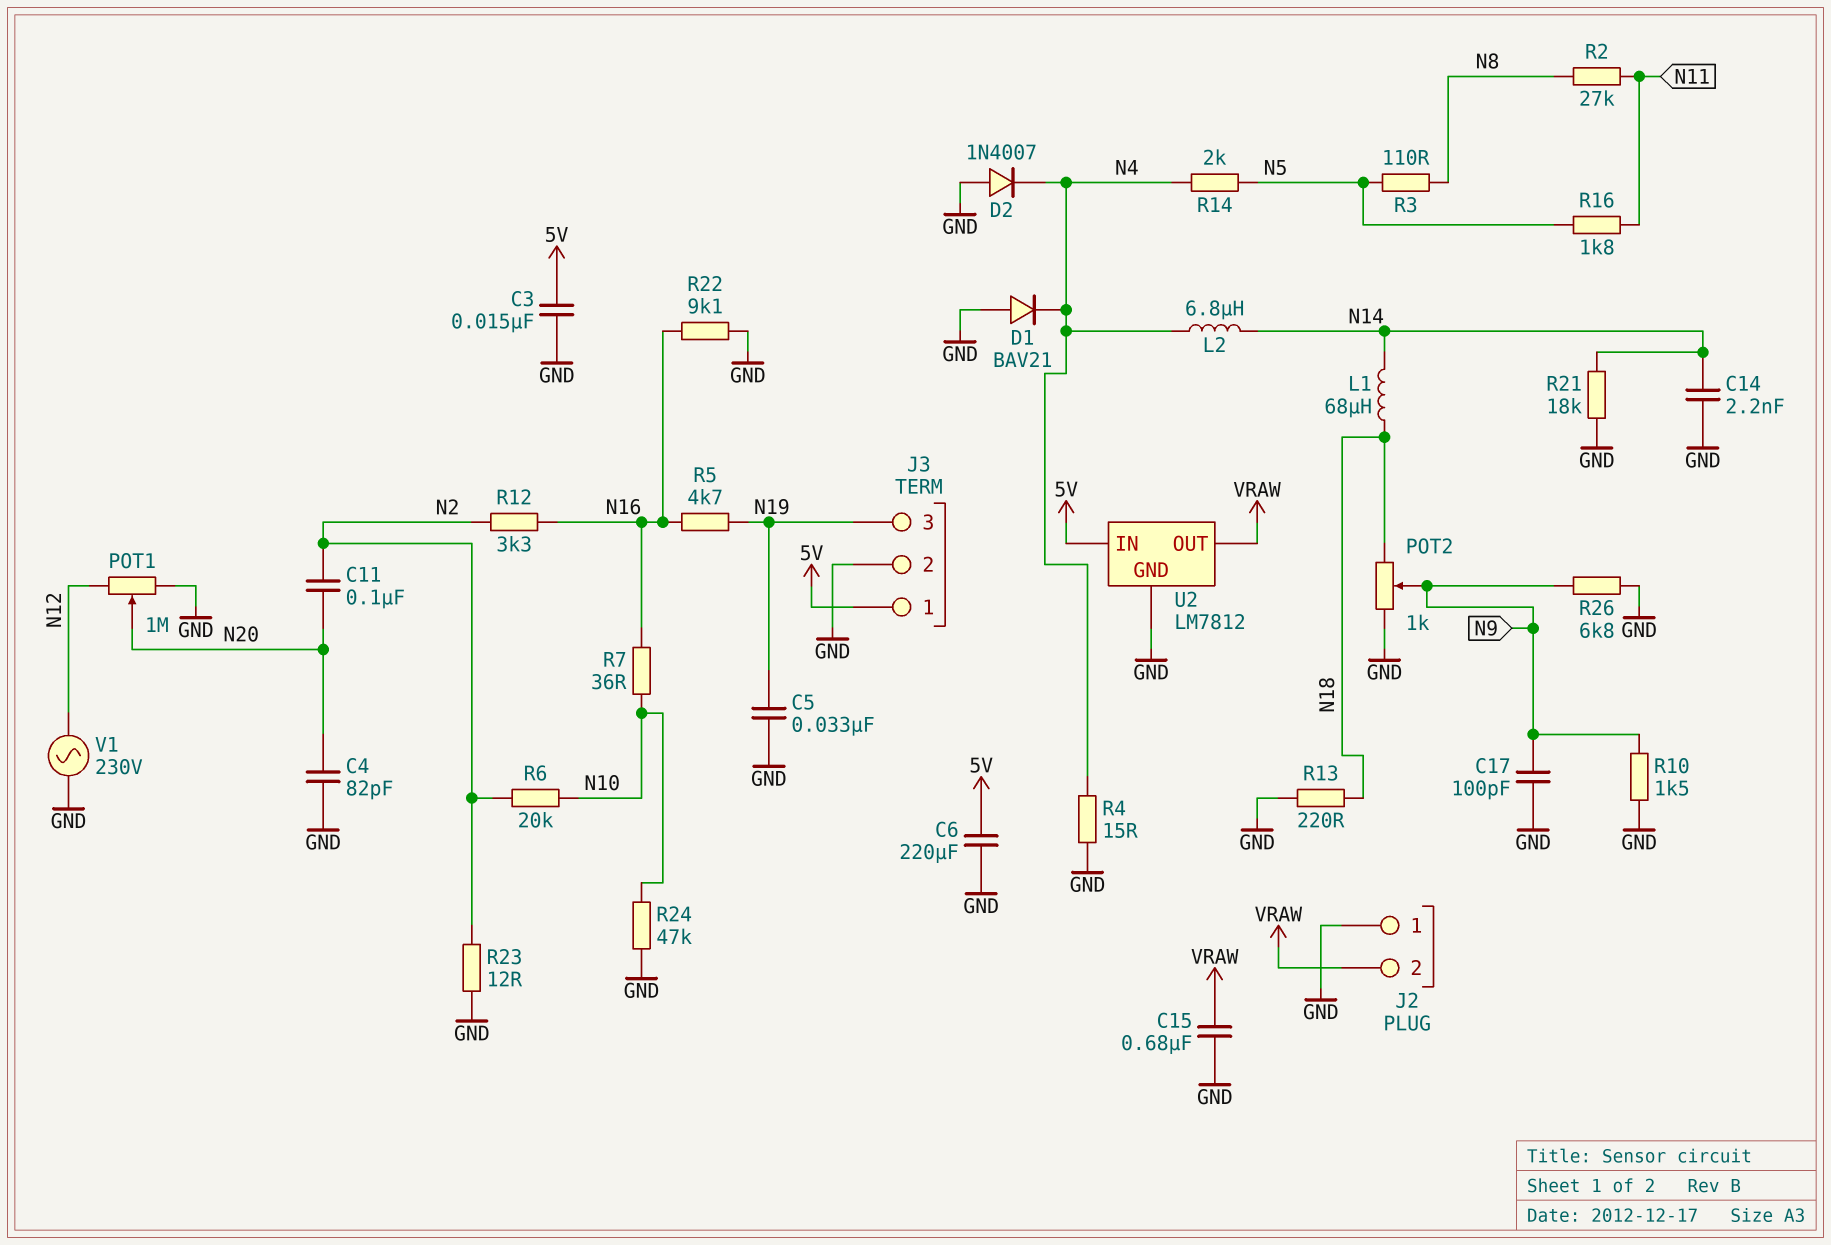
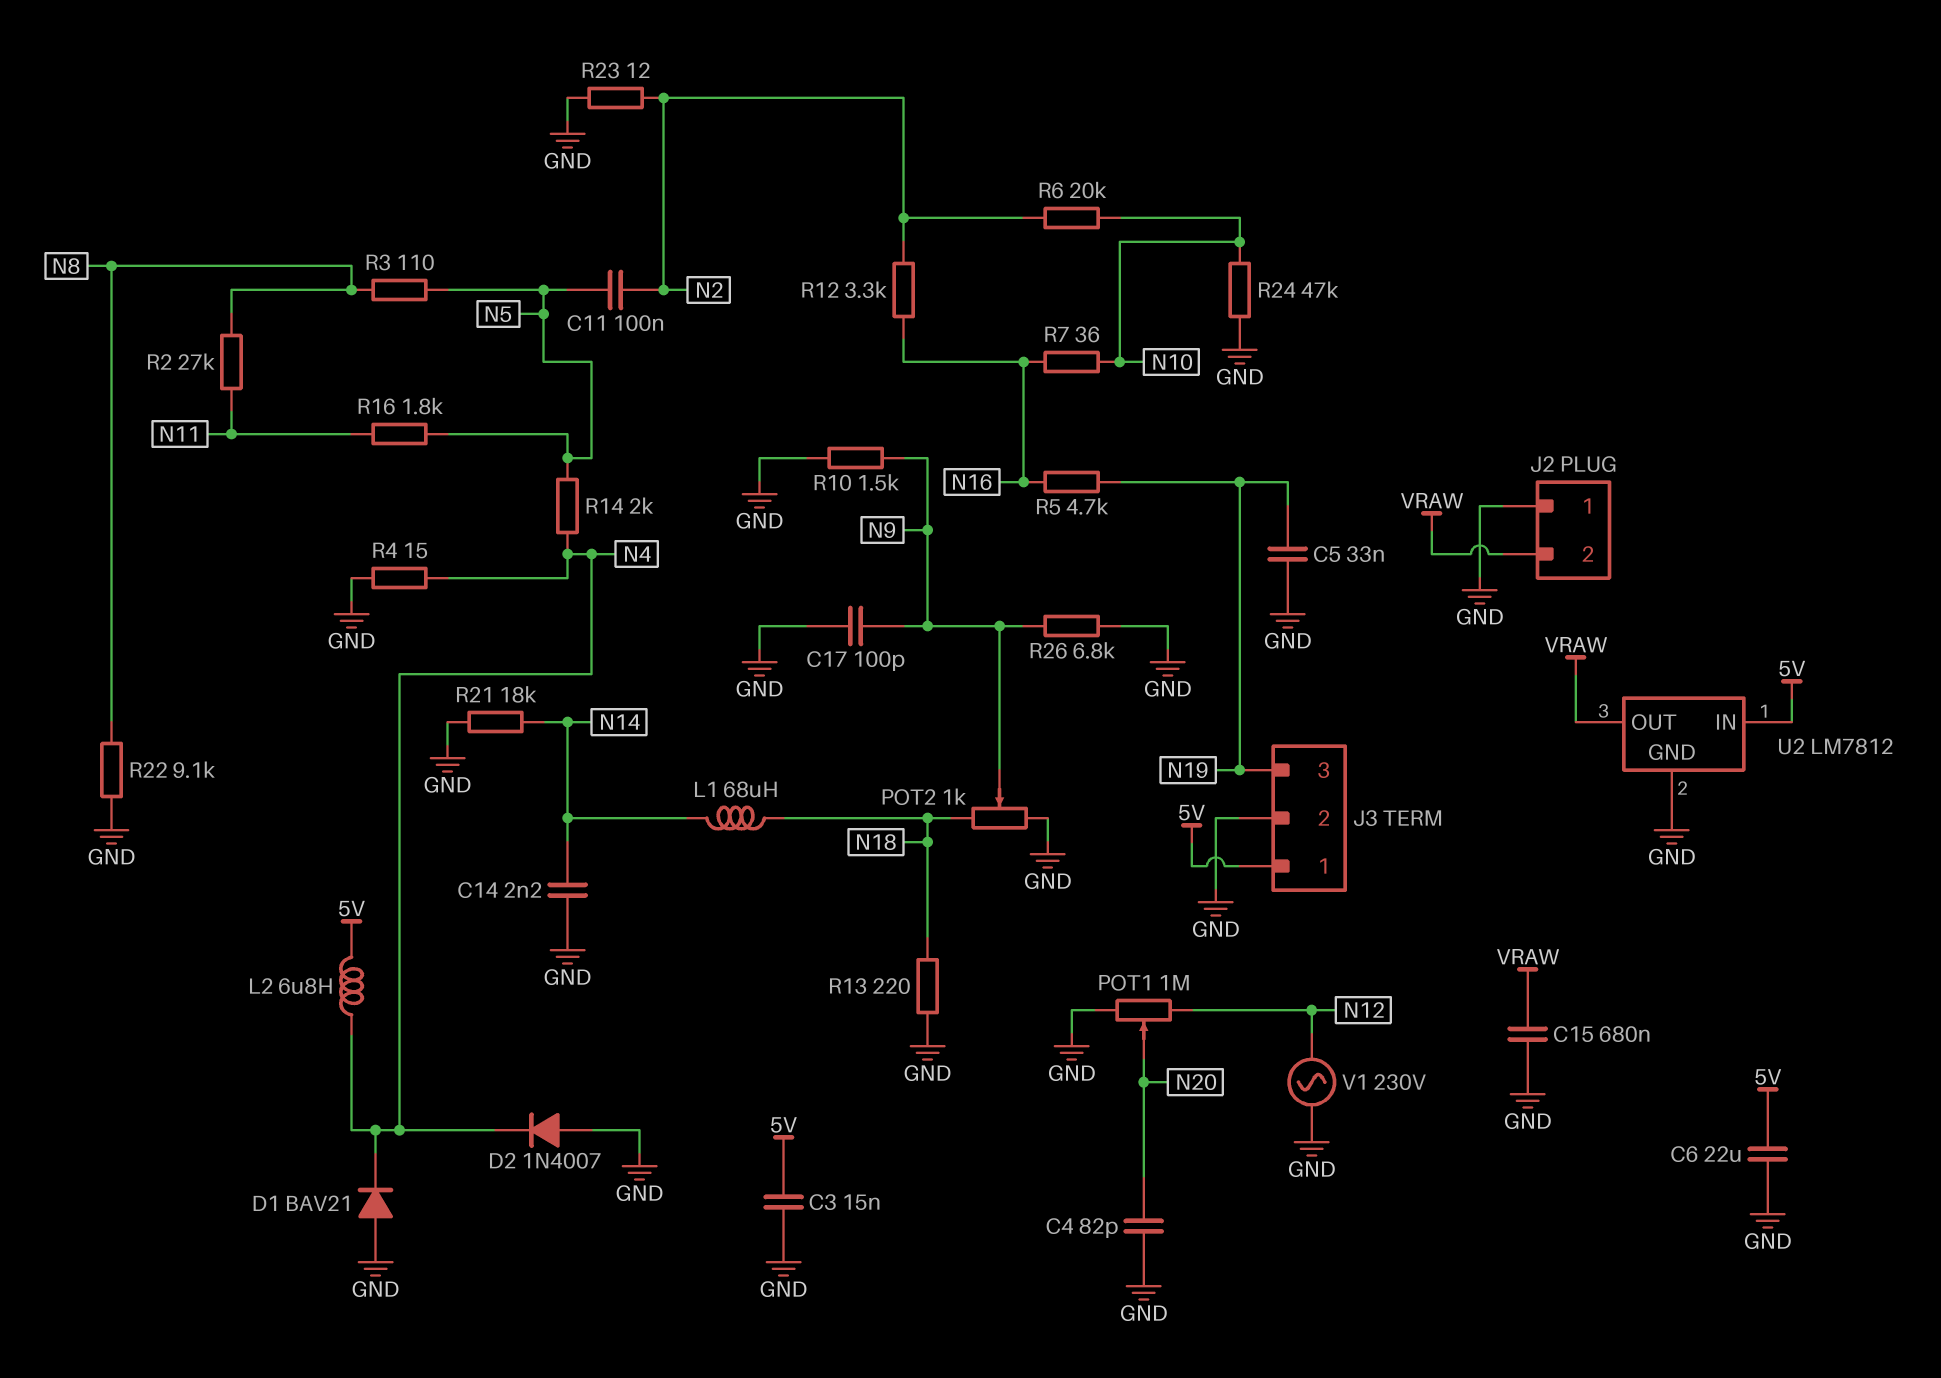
C6: 220uF (5V, GND) -> 22uF (5V, GND)
C11: 100nF (N2, N20) -> 100nF (N2, N5)
L2: 6.8uH (N4, N14) -> 6.8uH (5V, N4)
R22: 9.1k (GND, N16) -> 9.1k (GND, N8)

